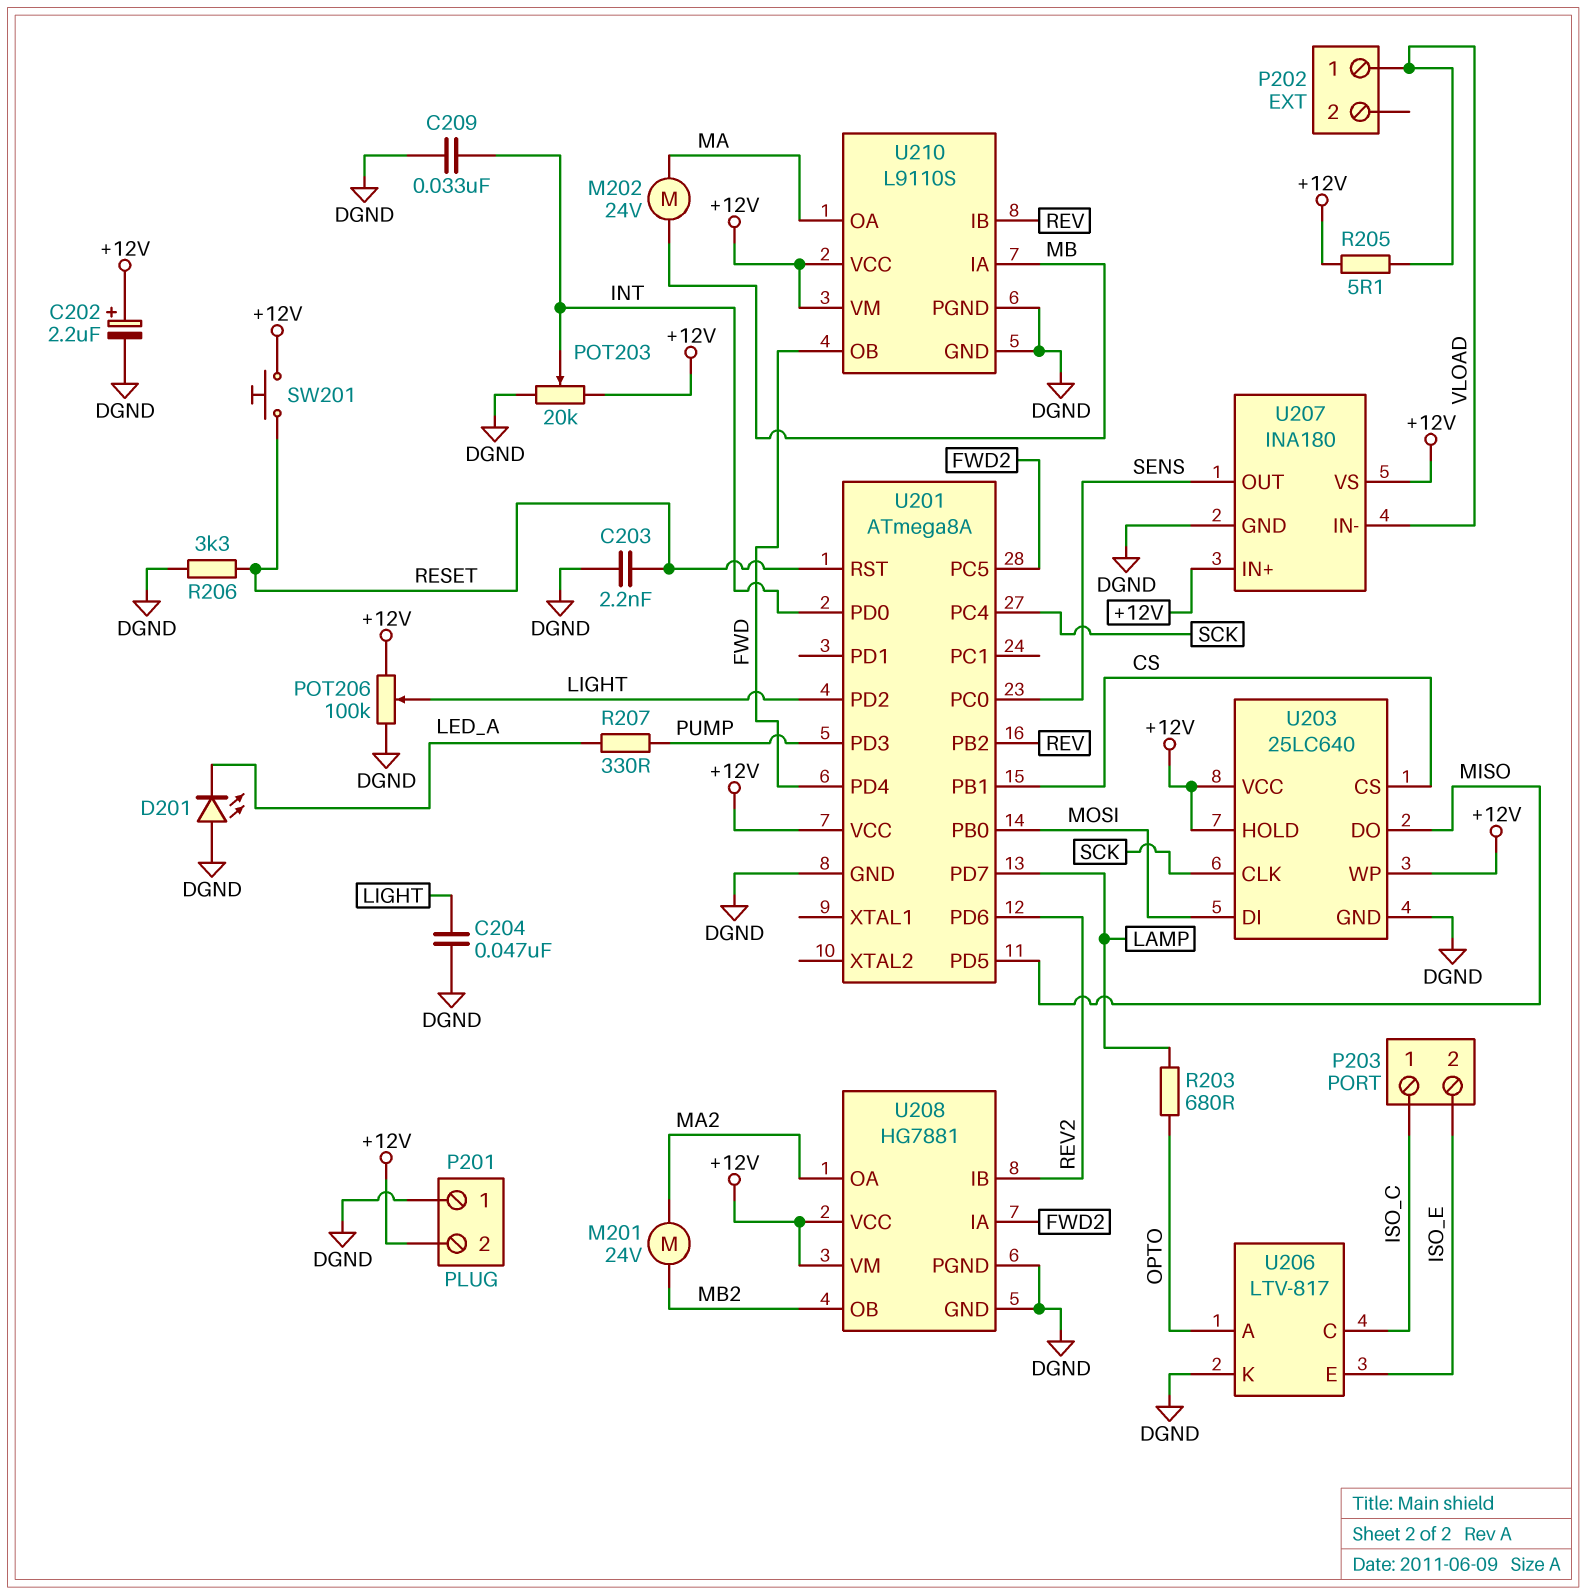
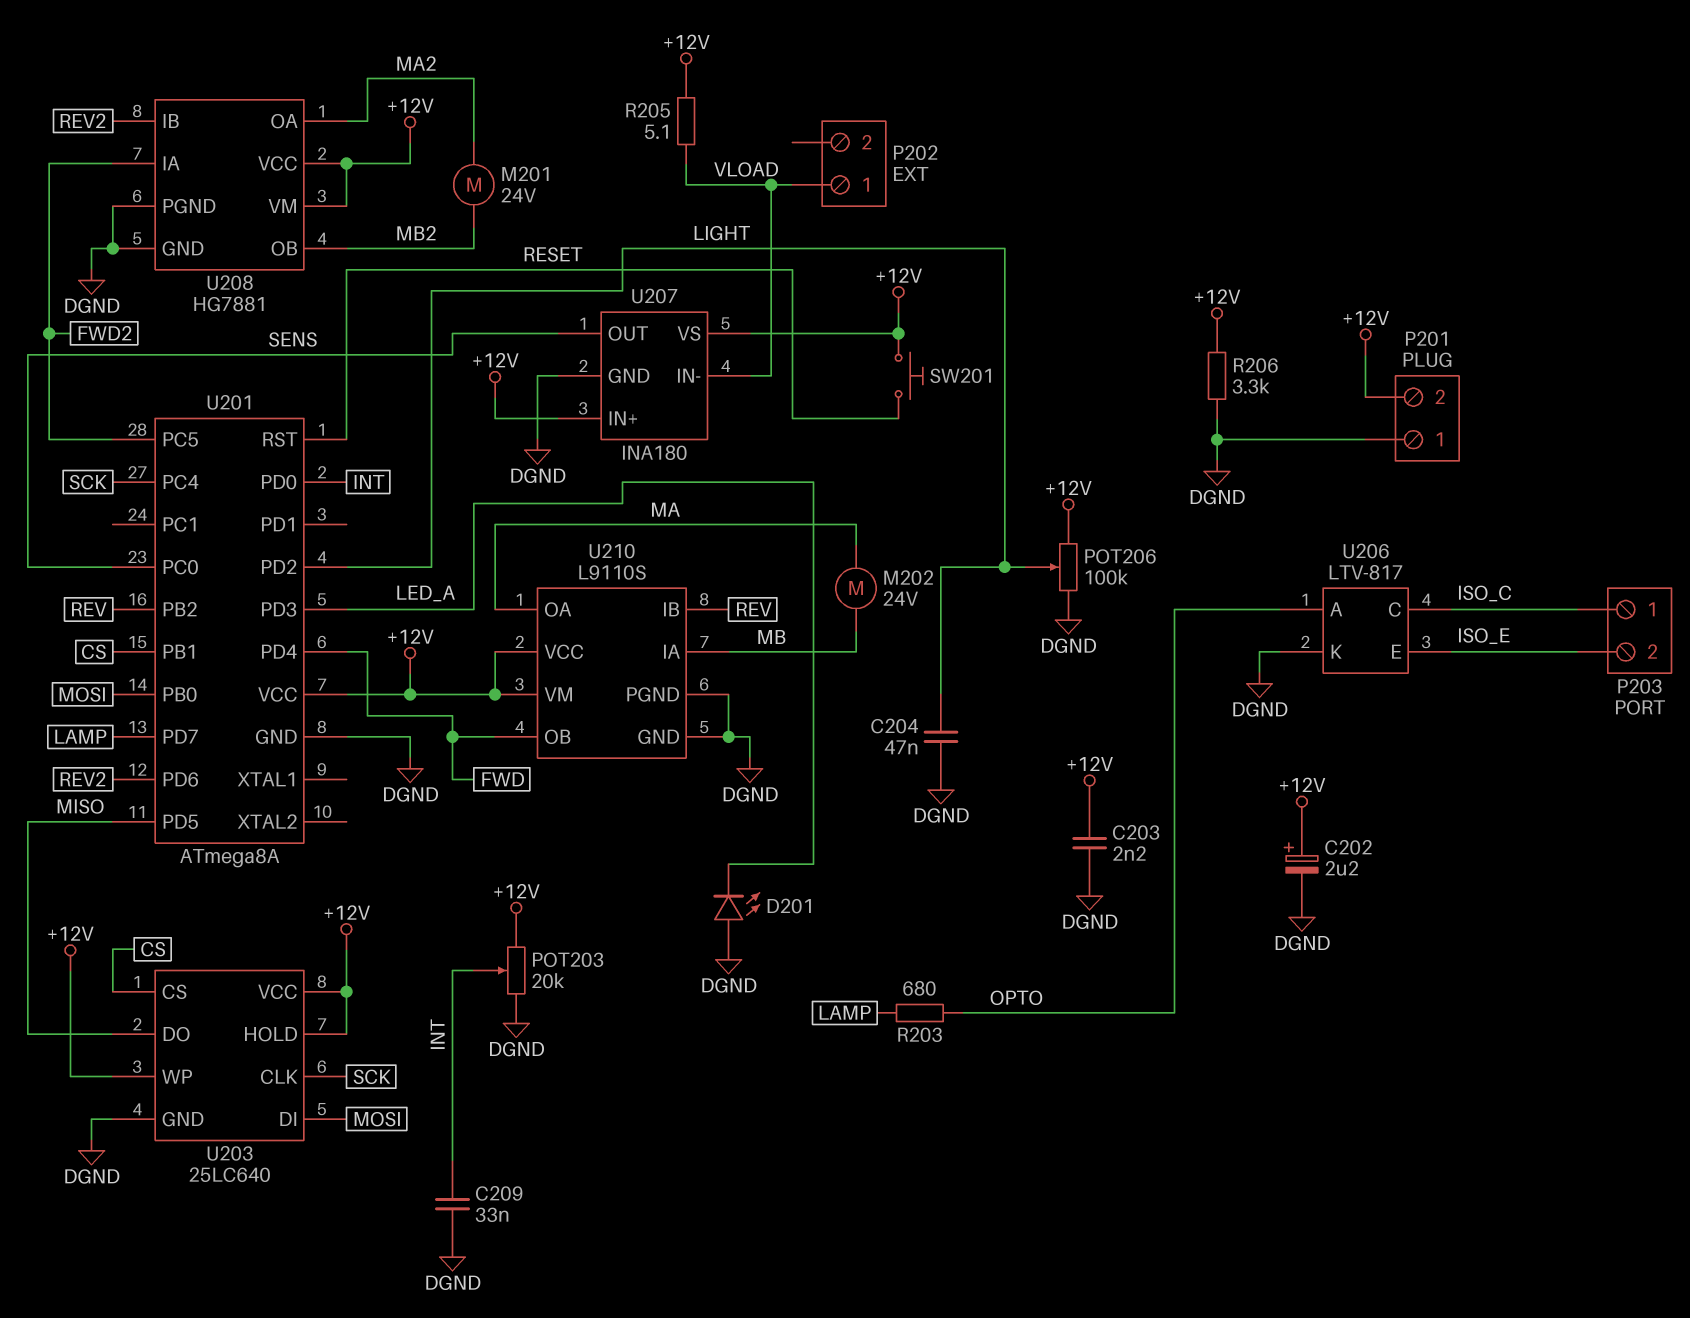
C203: 2.2nF (DGND, RESET) -> 2.2nF (+12V, DGND)
R206: 3.3k (DGND, RESET) -> 3.3k (+12V, DGND)
R207: 330 (LED_A, PUMP) -> none
U201 pin PD3: PUMP -> LED_A

